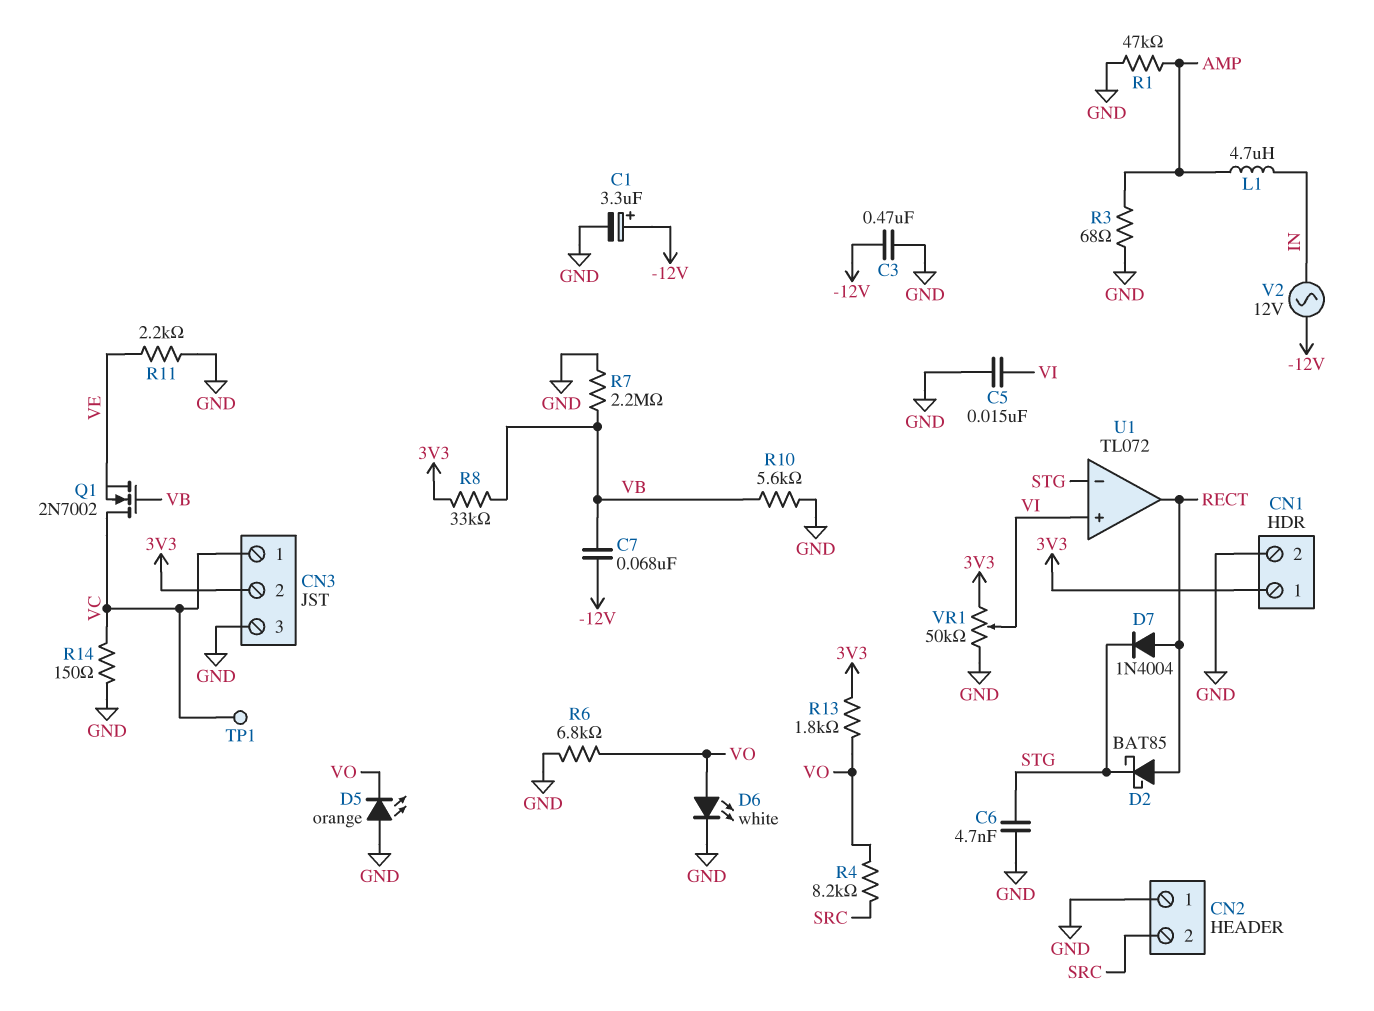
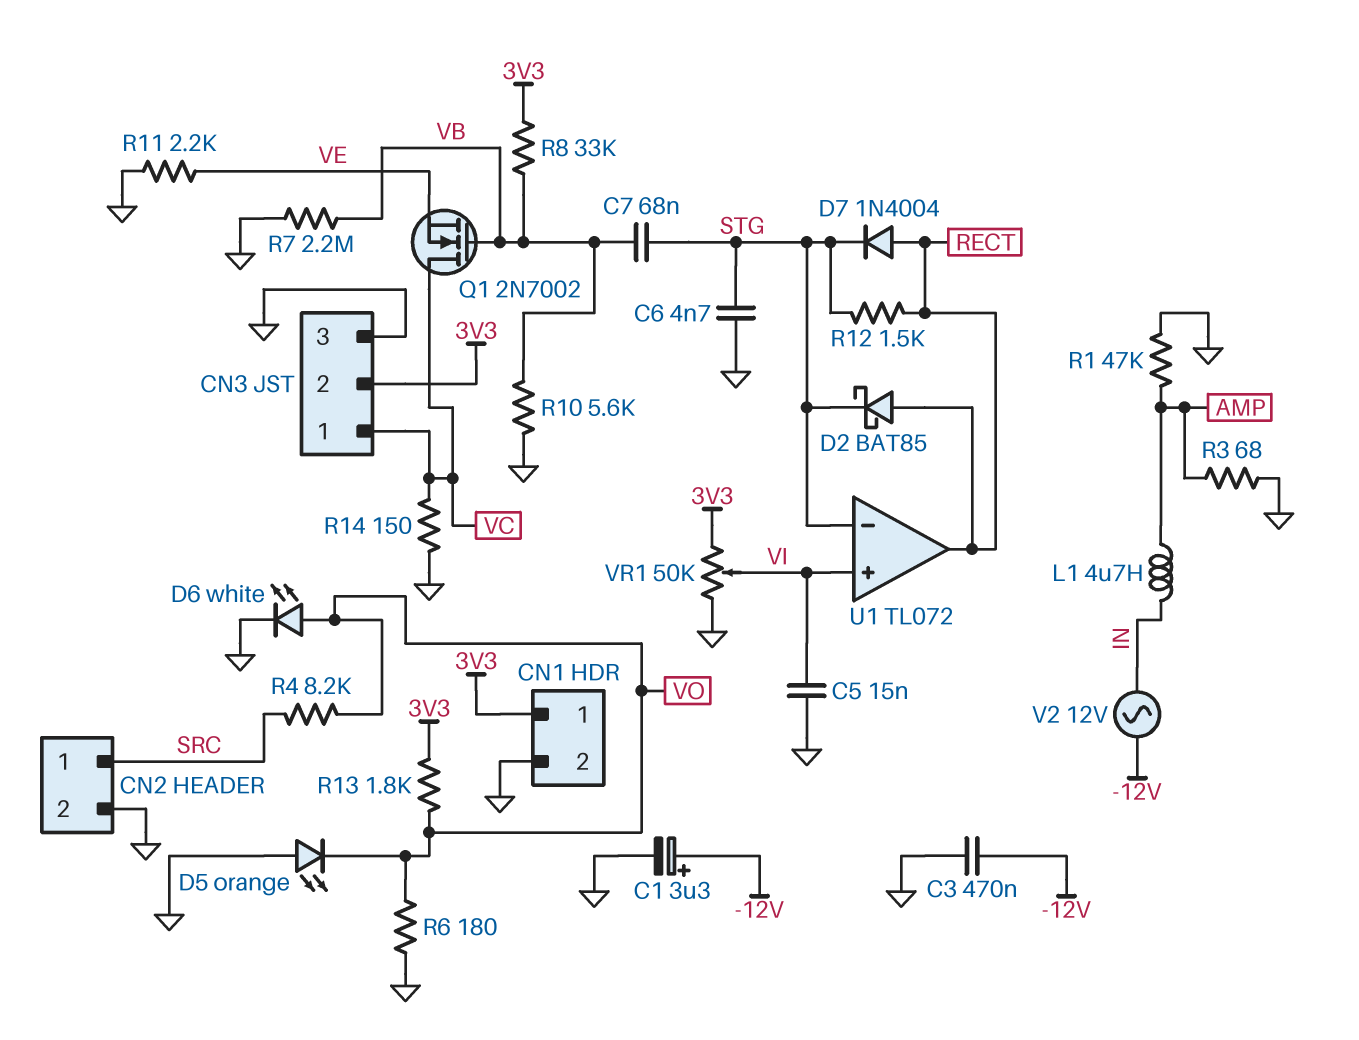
C7: 68nF (-12V, VB) -> 68nF (STG, VB)
CN2 pin 1: GND -> SRC
CN2 pin 2: SRC -> GND
R6: 6.8k (GND, VO) -> 180 (GND, VO)
R12: none -> 1.5k (RECT, STG)
TP1: test point (VC) -> none

